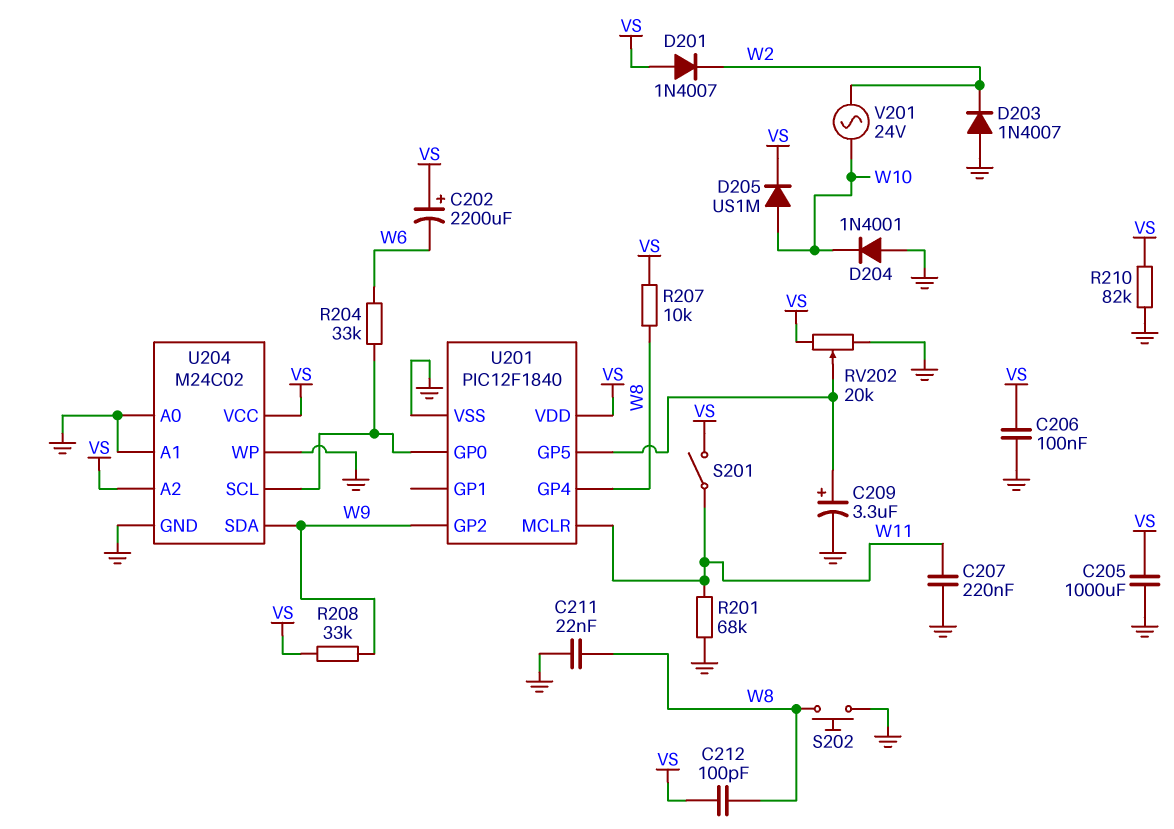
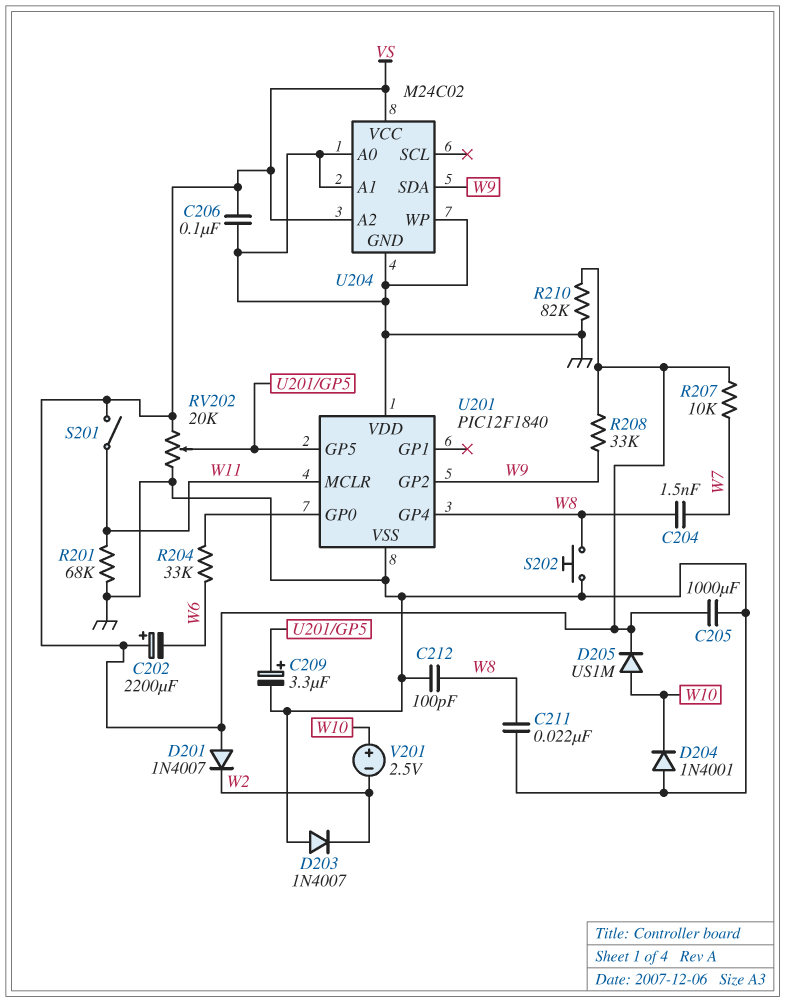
C204: none -> 1.5nF (W7, W8)
C207: 220nF (GND, W11) -> none
C212: 100pF (VS, W8) -> 100pF (GND, W8)
R207: 10k (VS, W8) -> 10k (VS, W7)
U201 pin VDD: VS -> GND
U204 pin SCL: U201/GP0 -> none
V201: AC 24V (W2, W10) -> 2.5V (plus W10, minus W2)

